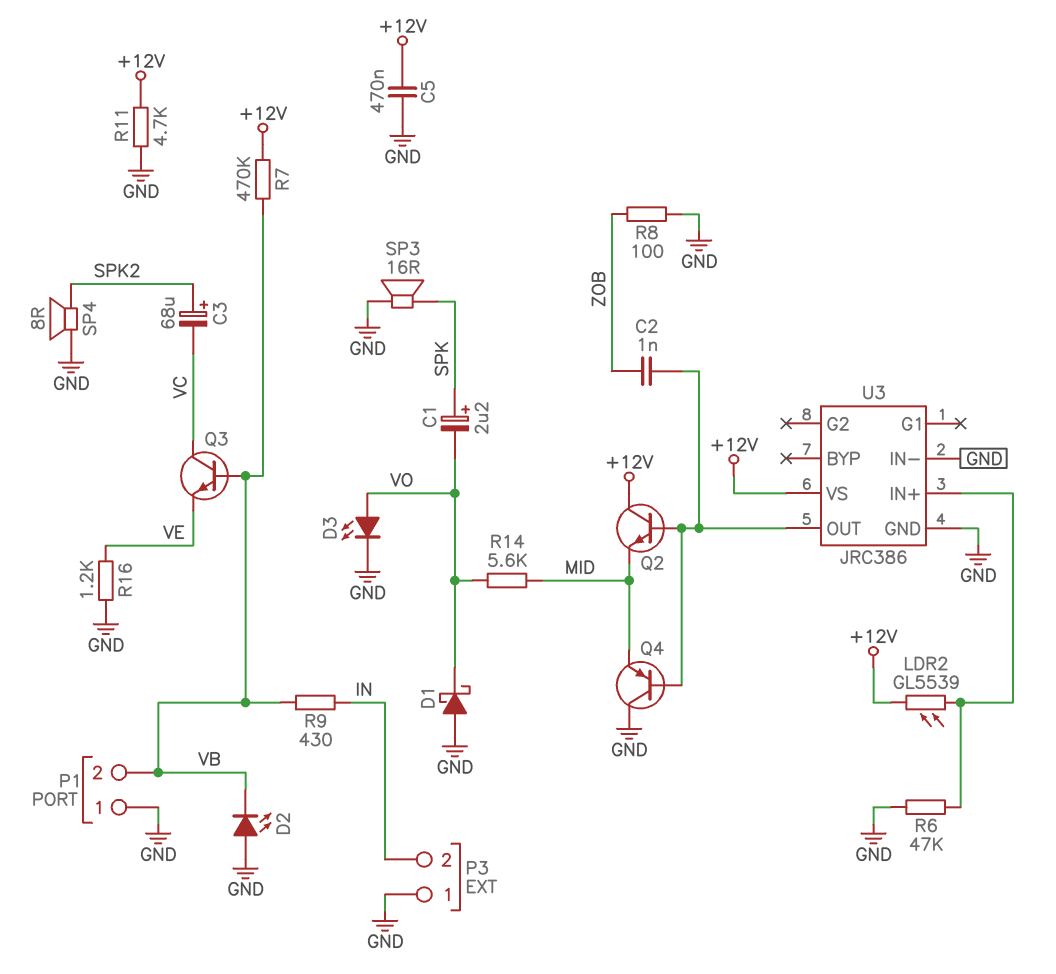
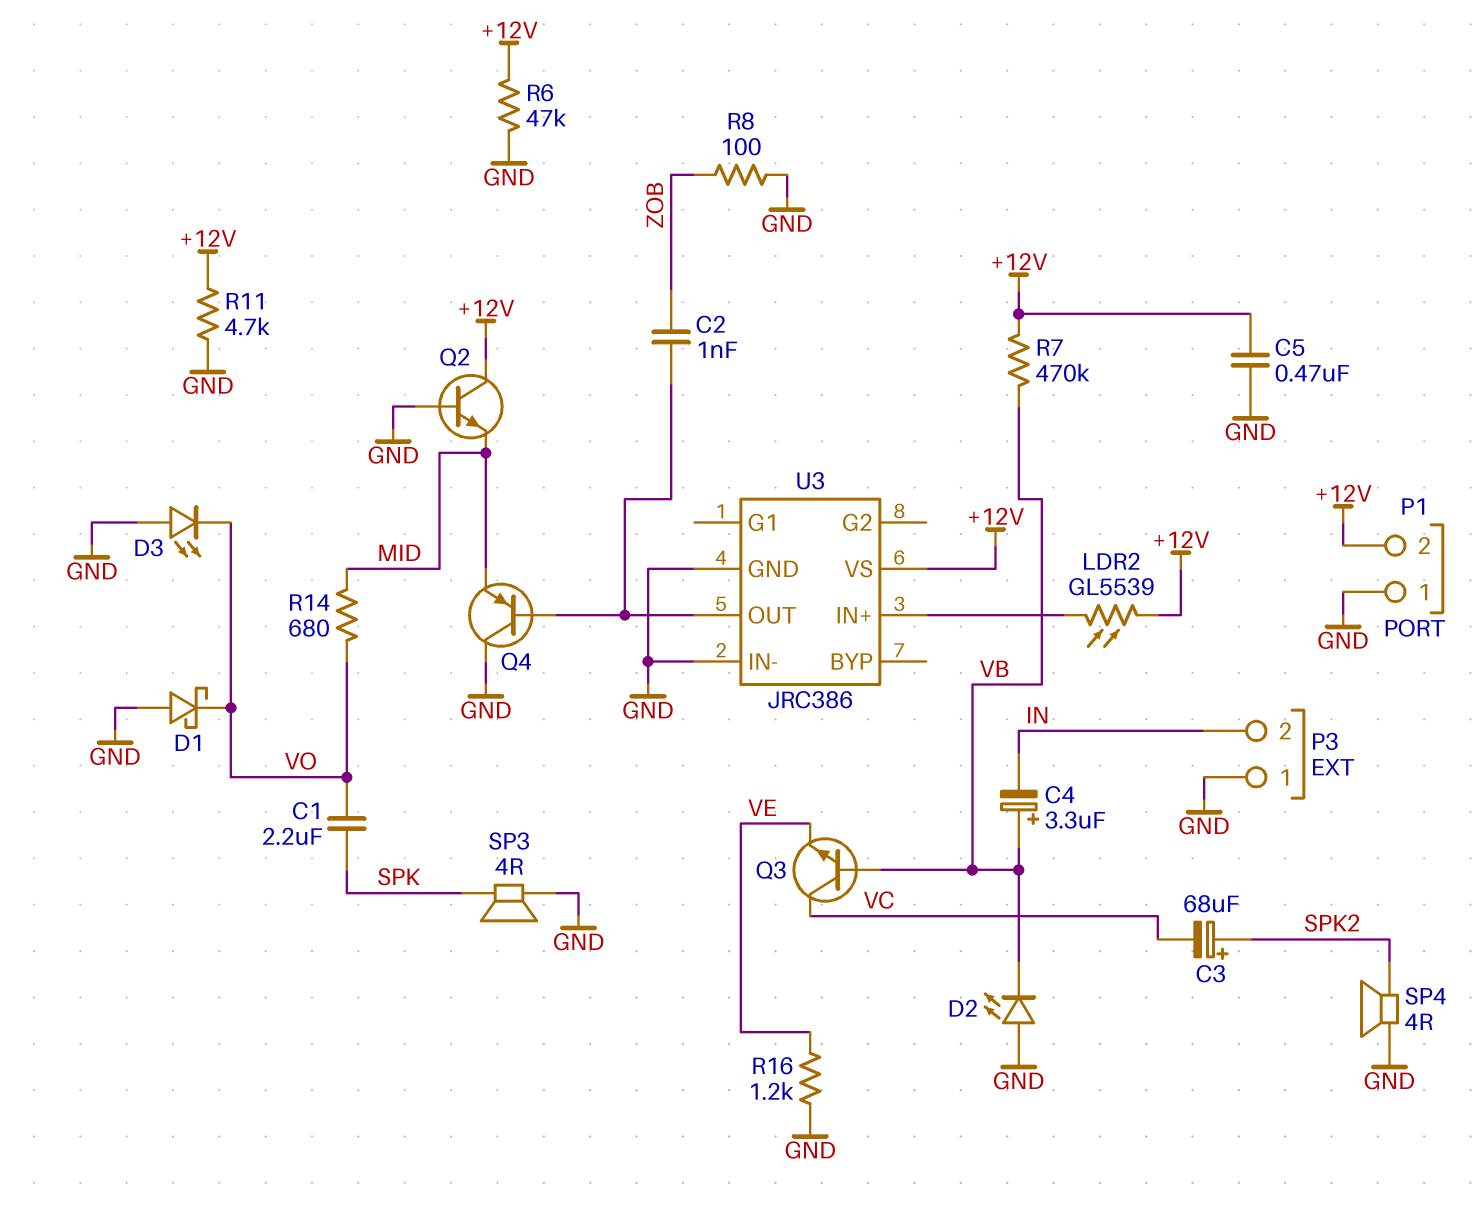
C1: 2.2uF (plus SPK, minus VO) -> 2.2uF (SPK, VO)
C4: none -> 3.3uF (plus VB, minus IN)
D3: LED (A VO, K GND) -> LED (A GND, K VO)
P1 pin 2: VB -> +12V
Q2: NPN (B U3/OUT, C +12V, E MID) -> NPN (B GND, C +12V, E MID)
R6: 47k (GND, U3/IN+) -> 47k (+12V, GND)
R9: 430 (IN, VB) -> none
R14: 5.6k (MID, VO) -> 680 (MID, VO)
SP3: speaker 16R (GND, SPK) -> speaker 4R (GND, SPK)
SP4: speaker 8R (GND, SPK2) -> speaker 4R (GND, SPK2)

